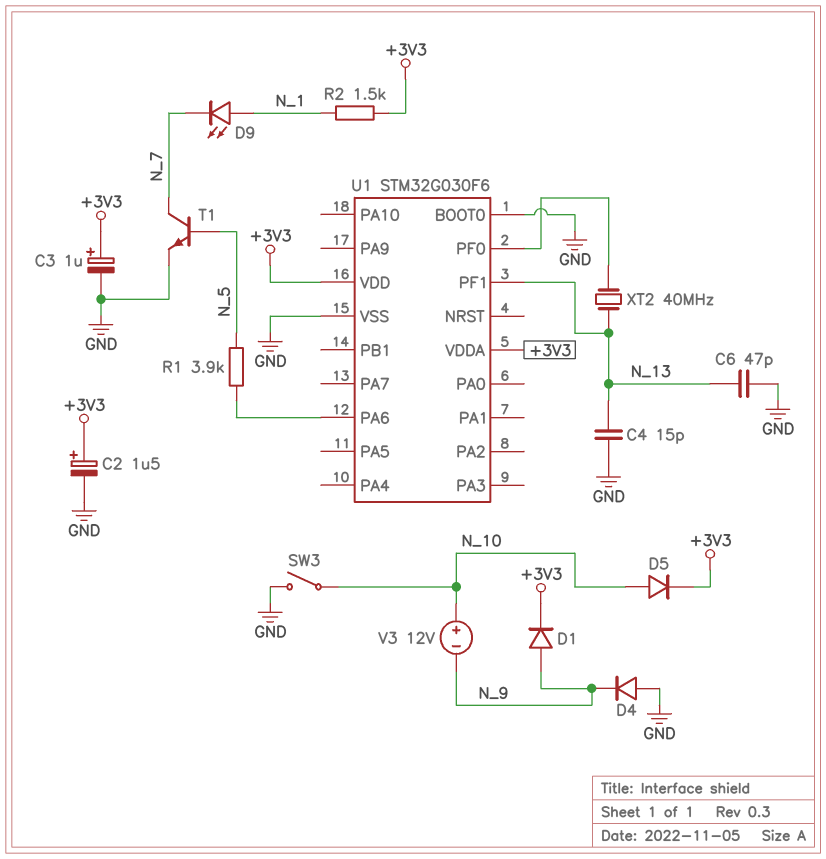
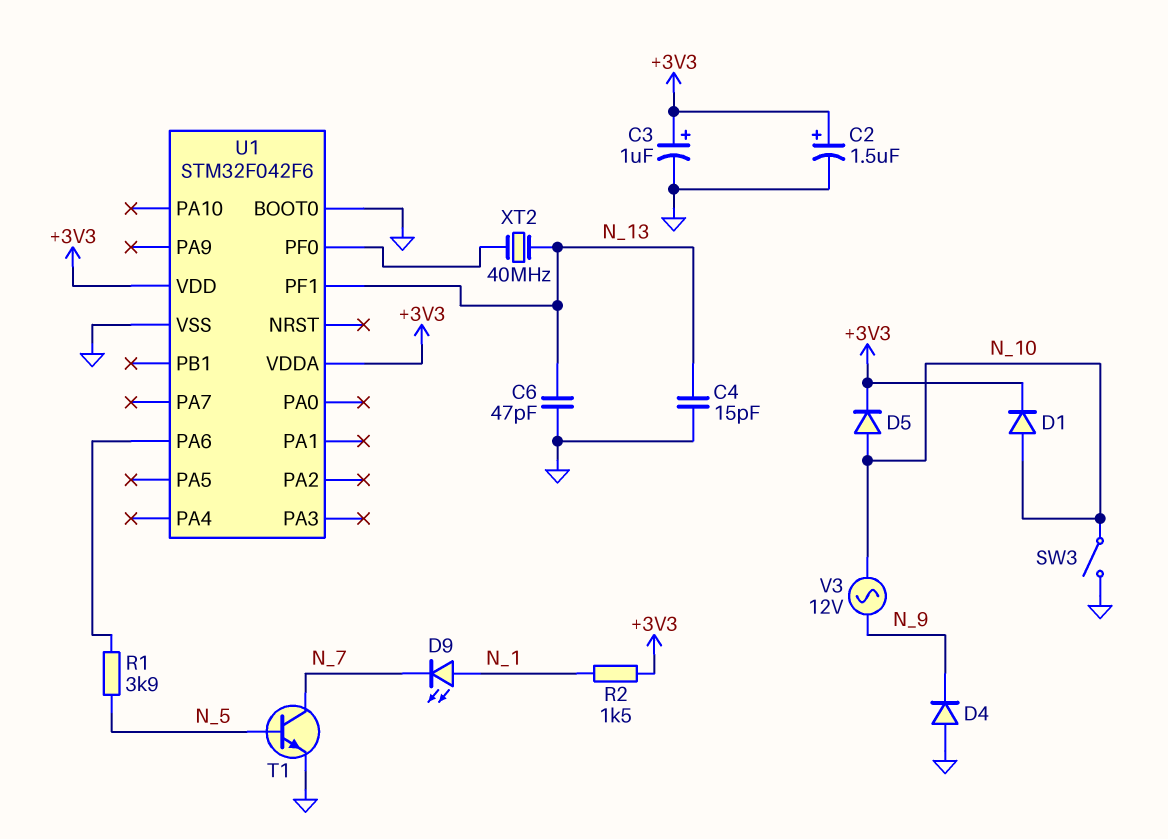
D1: diode (A N_9, K +3V3) -> diode (A N_10, K +3V3)
U1: STM32G030F6 -> STM32F042F6
V3: 12V (plus N_10, minus N_9) -> AC 12V (N_9, N_10)

